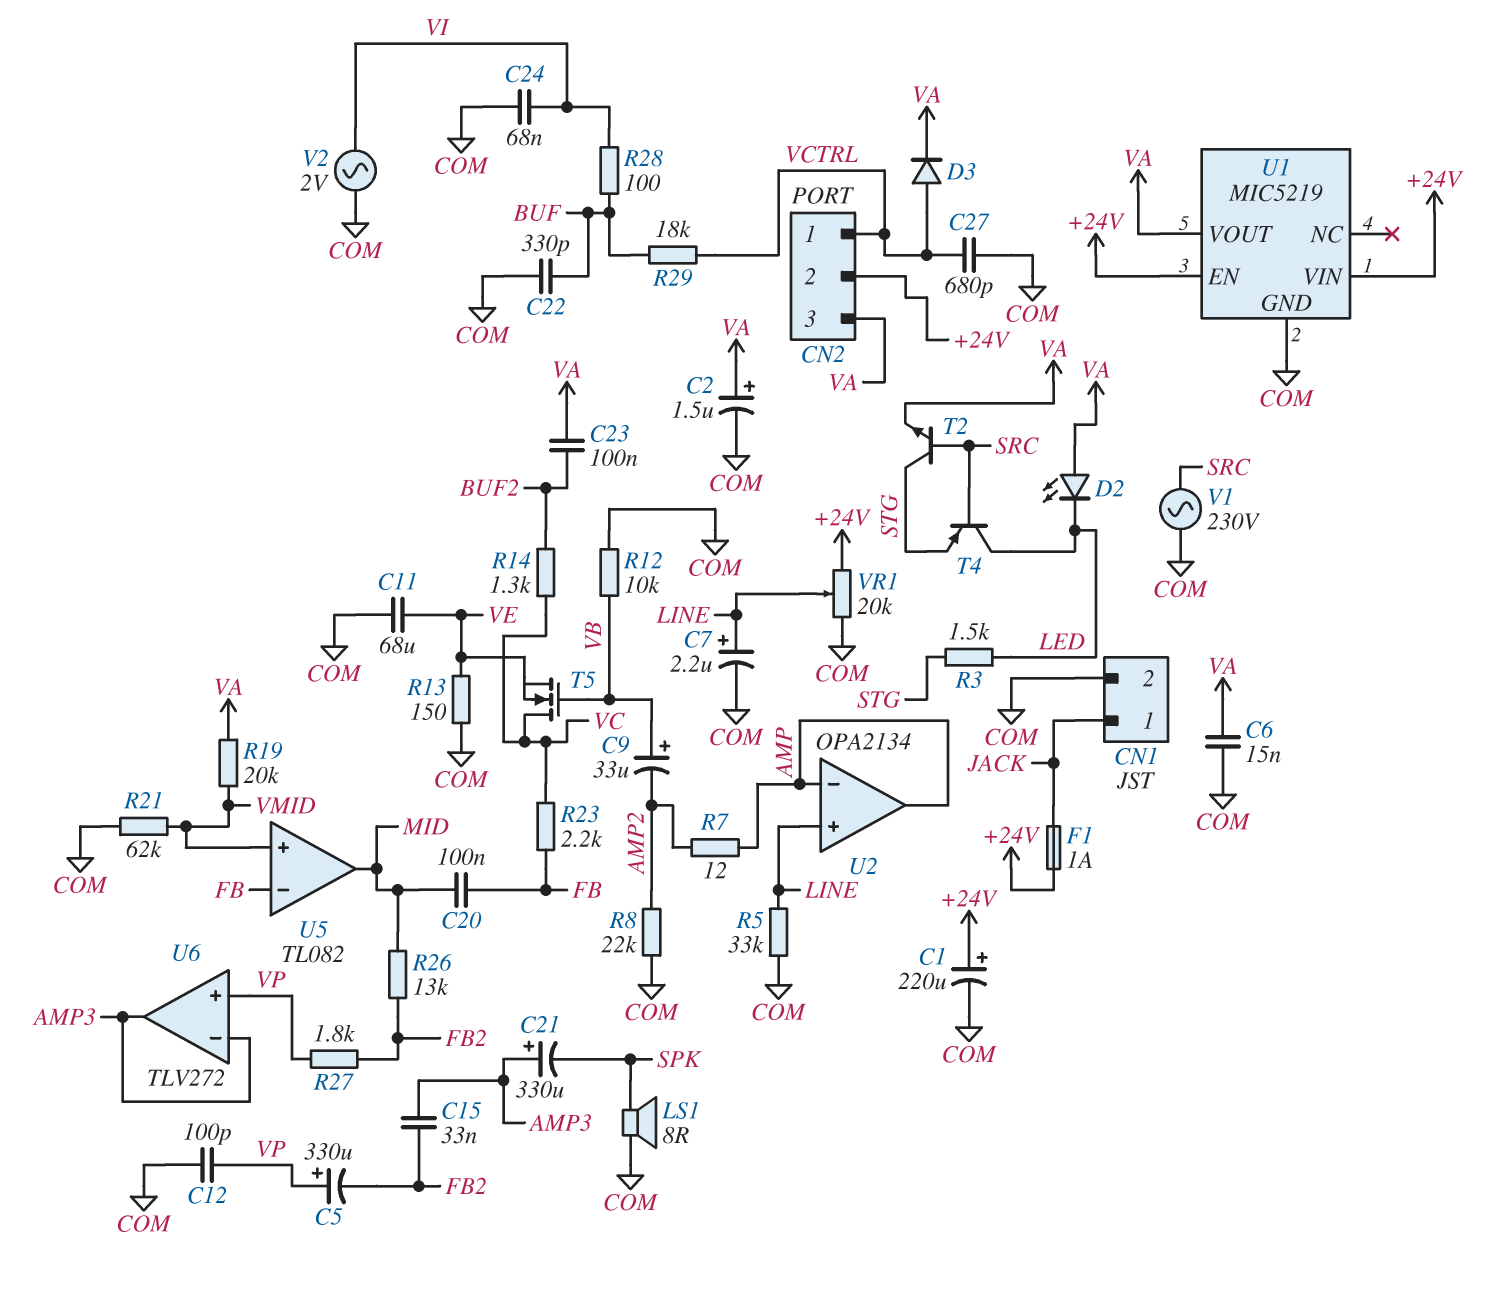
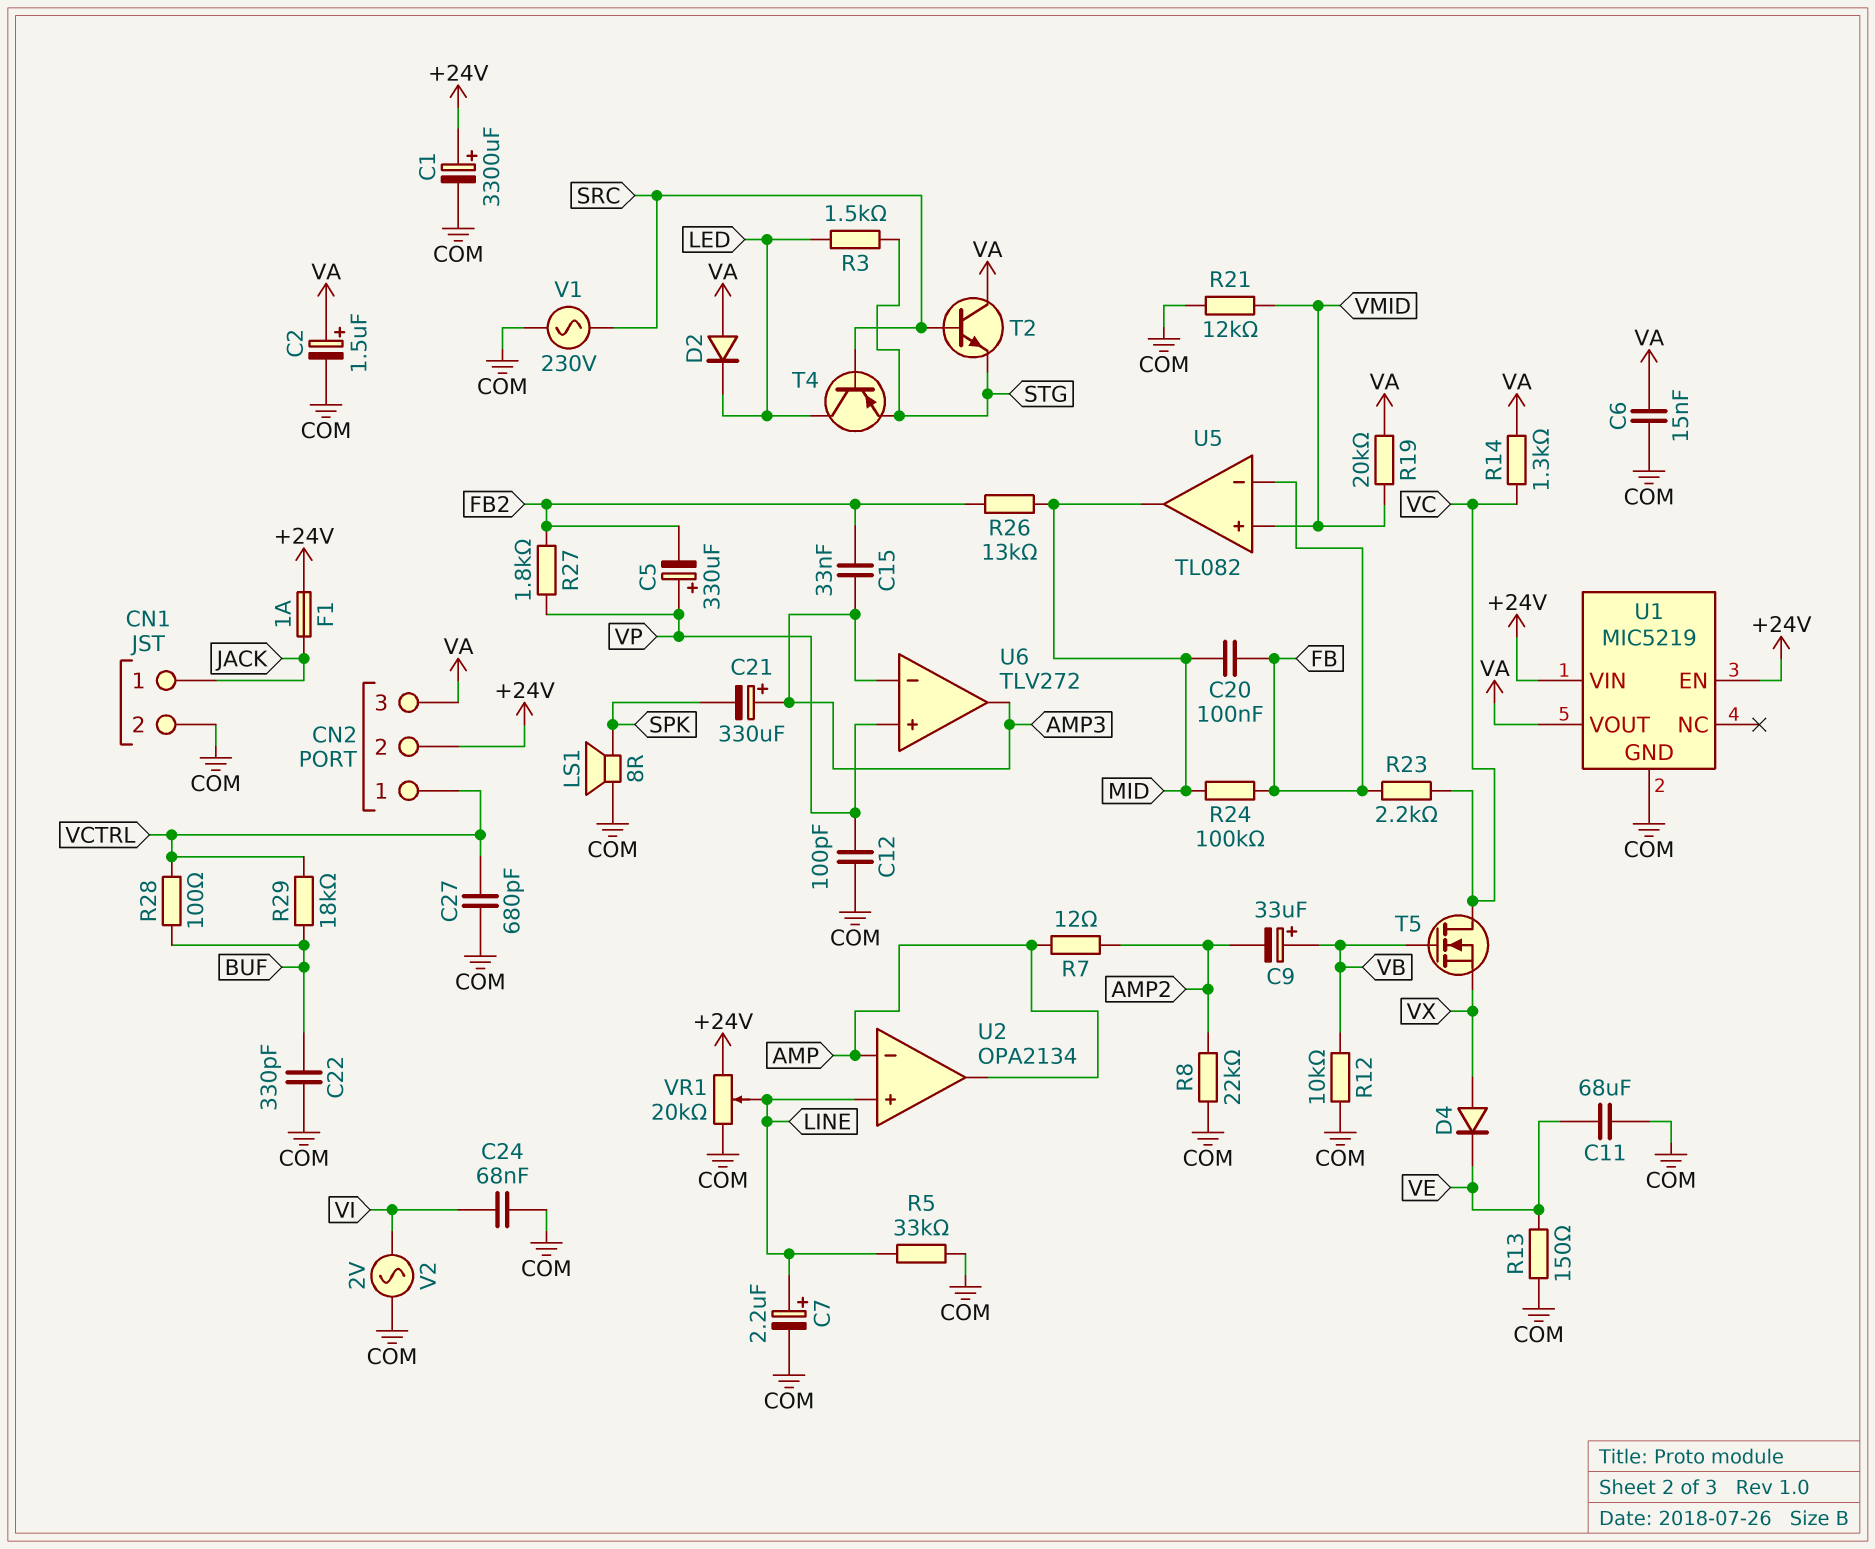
C1: 220uF (plus +24V, minus COM) -> 3300uF (plus +24V, minus COM)
C23: 100nF (BUF2, VA) -> none
D2: LED (A VA, K LED) -> diode (A VA, K LED)
D3: diode (A VCTRL, K VA) -> none
D4: none -> diode (A VX, K VE)
R14: 1.3k (BUF2, VC) -> 1.3k (VA, VC)
R21: 62k (COM, VMID) -> 12k (COM, VMID)
R24: none -> 100k (FB, MID)
R28: 100 (BUF, VI) -> 100 (BUF, VCTRL)
T2: NPN (B SRC, C STG, E VA) -> NPN (B SRC, C VA, E STG)
T5: NMOS (G VB, D VC, S VE) -> NMOS (G VB, D VC, S VX)

